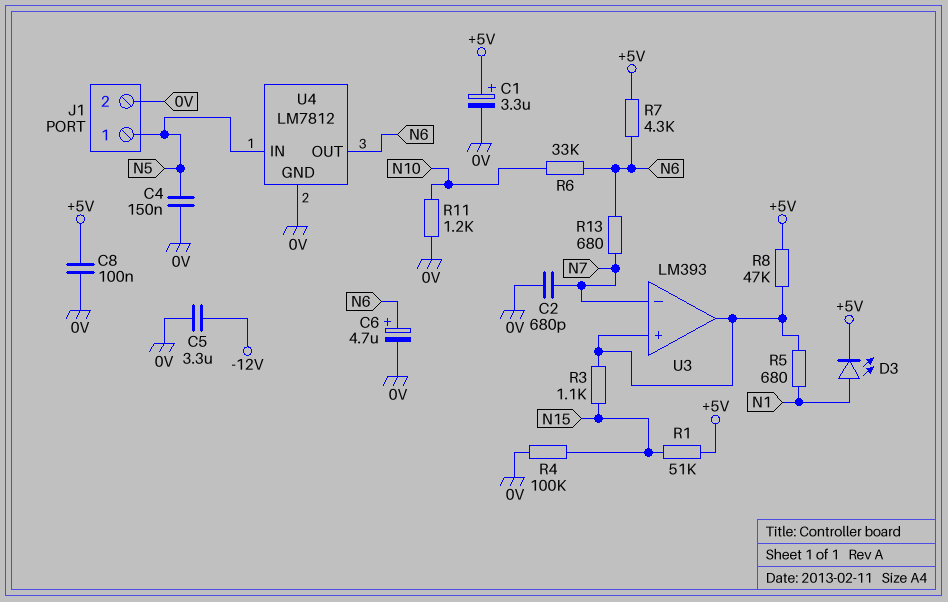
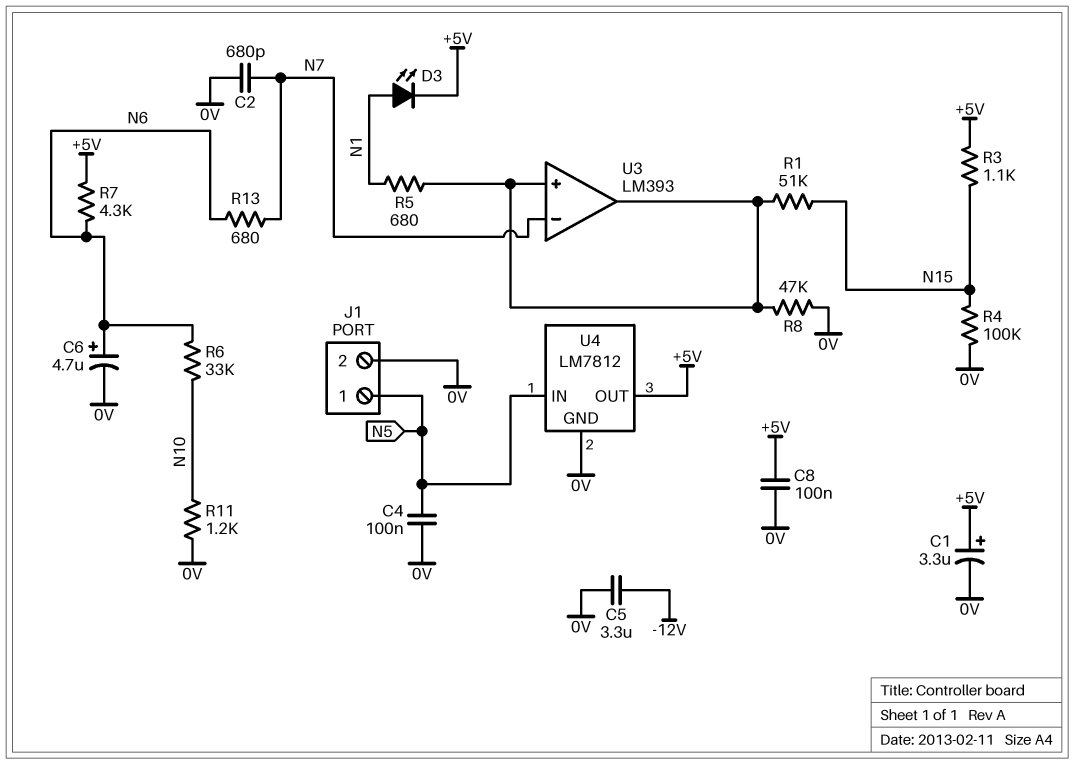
C4: 150nF (0V, N5) -> 100nF (0V, N5)
R1: 51k (+5V, N15) -> 51k (N15, U3/in+)
R3: 1.1k (N15, U3/in+) -> 1.1k (+5V, N15)
R8: 47k (+5V, U3/in+) -> 47k (0V, U3/in+)
U4 pin OUT: N6 -> +5V

